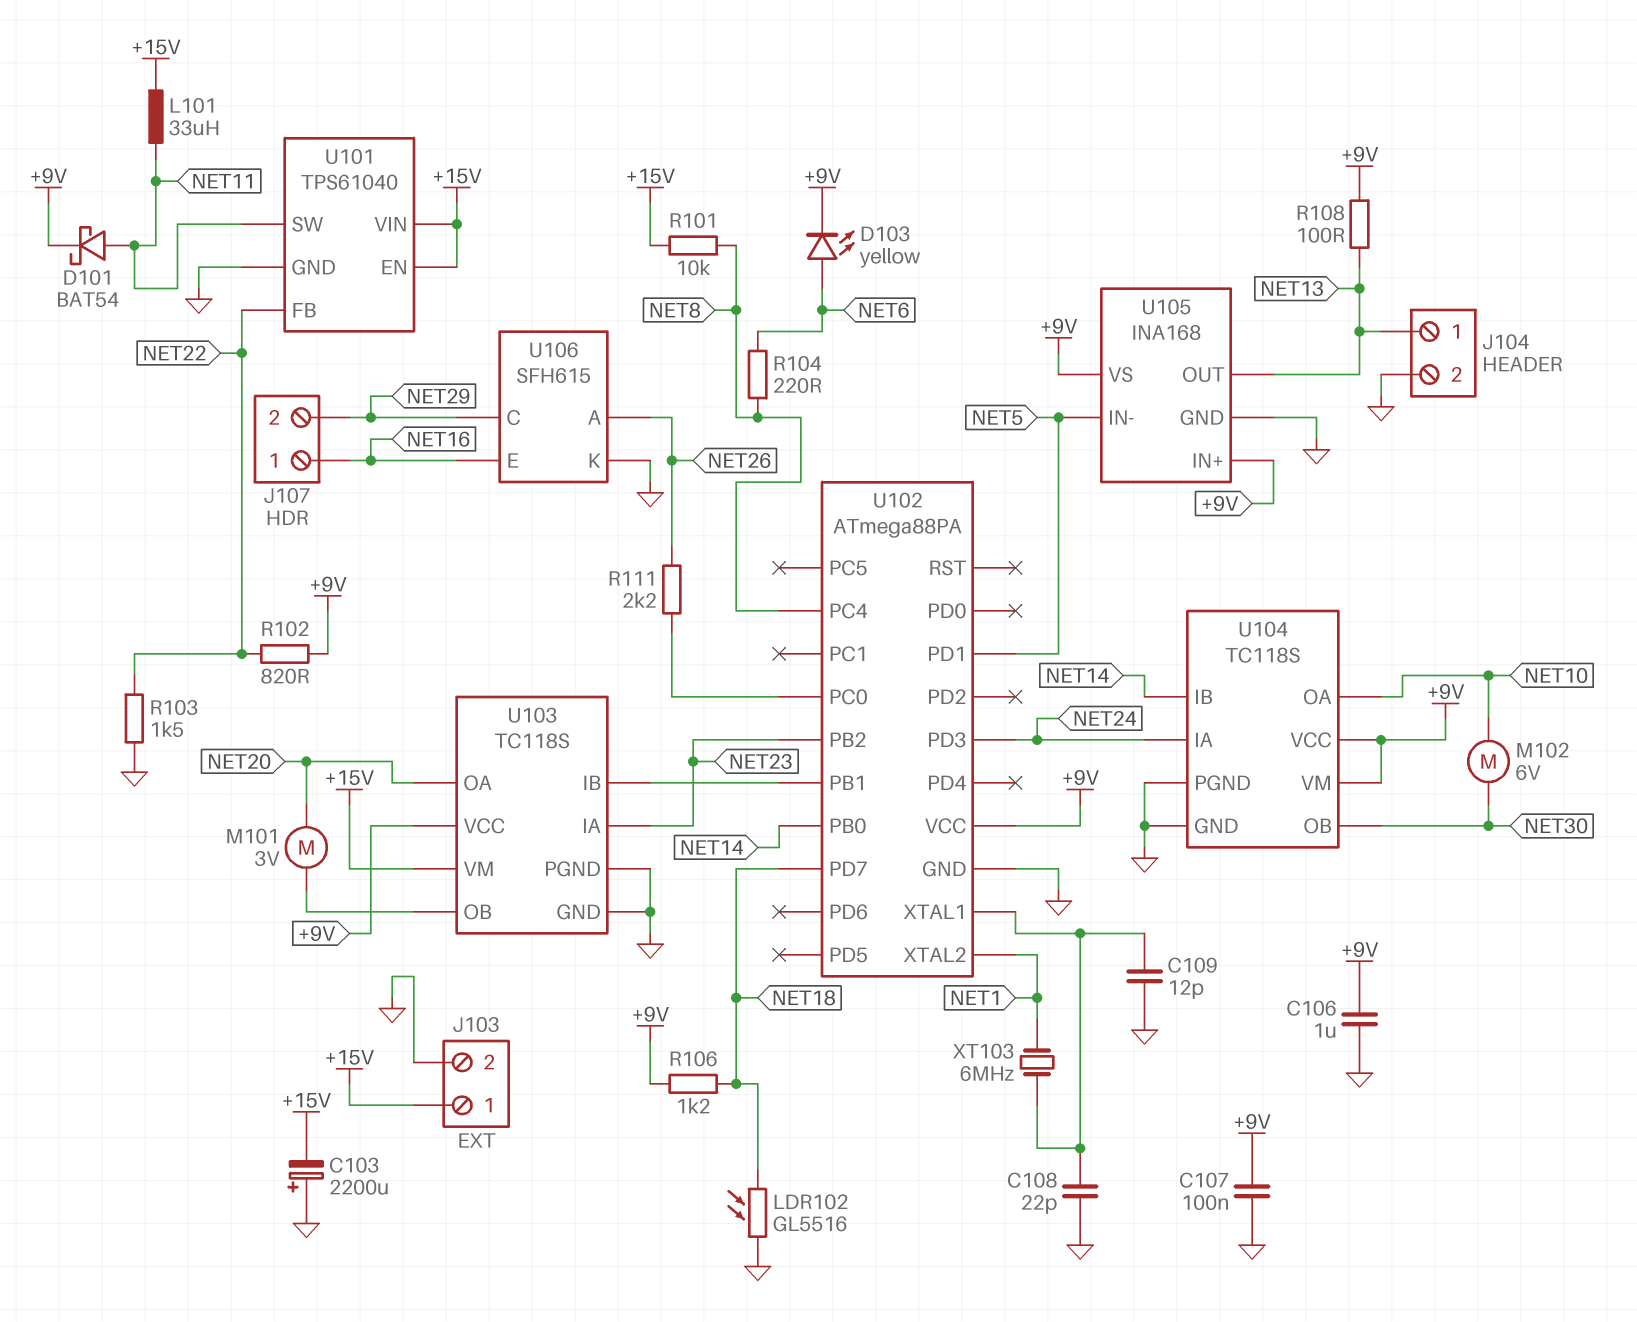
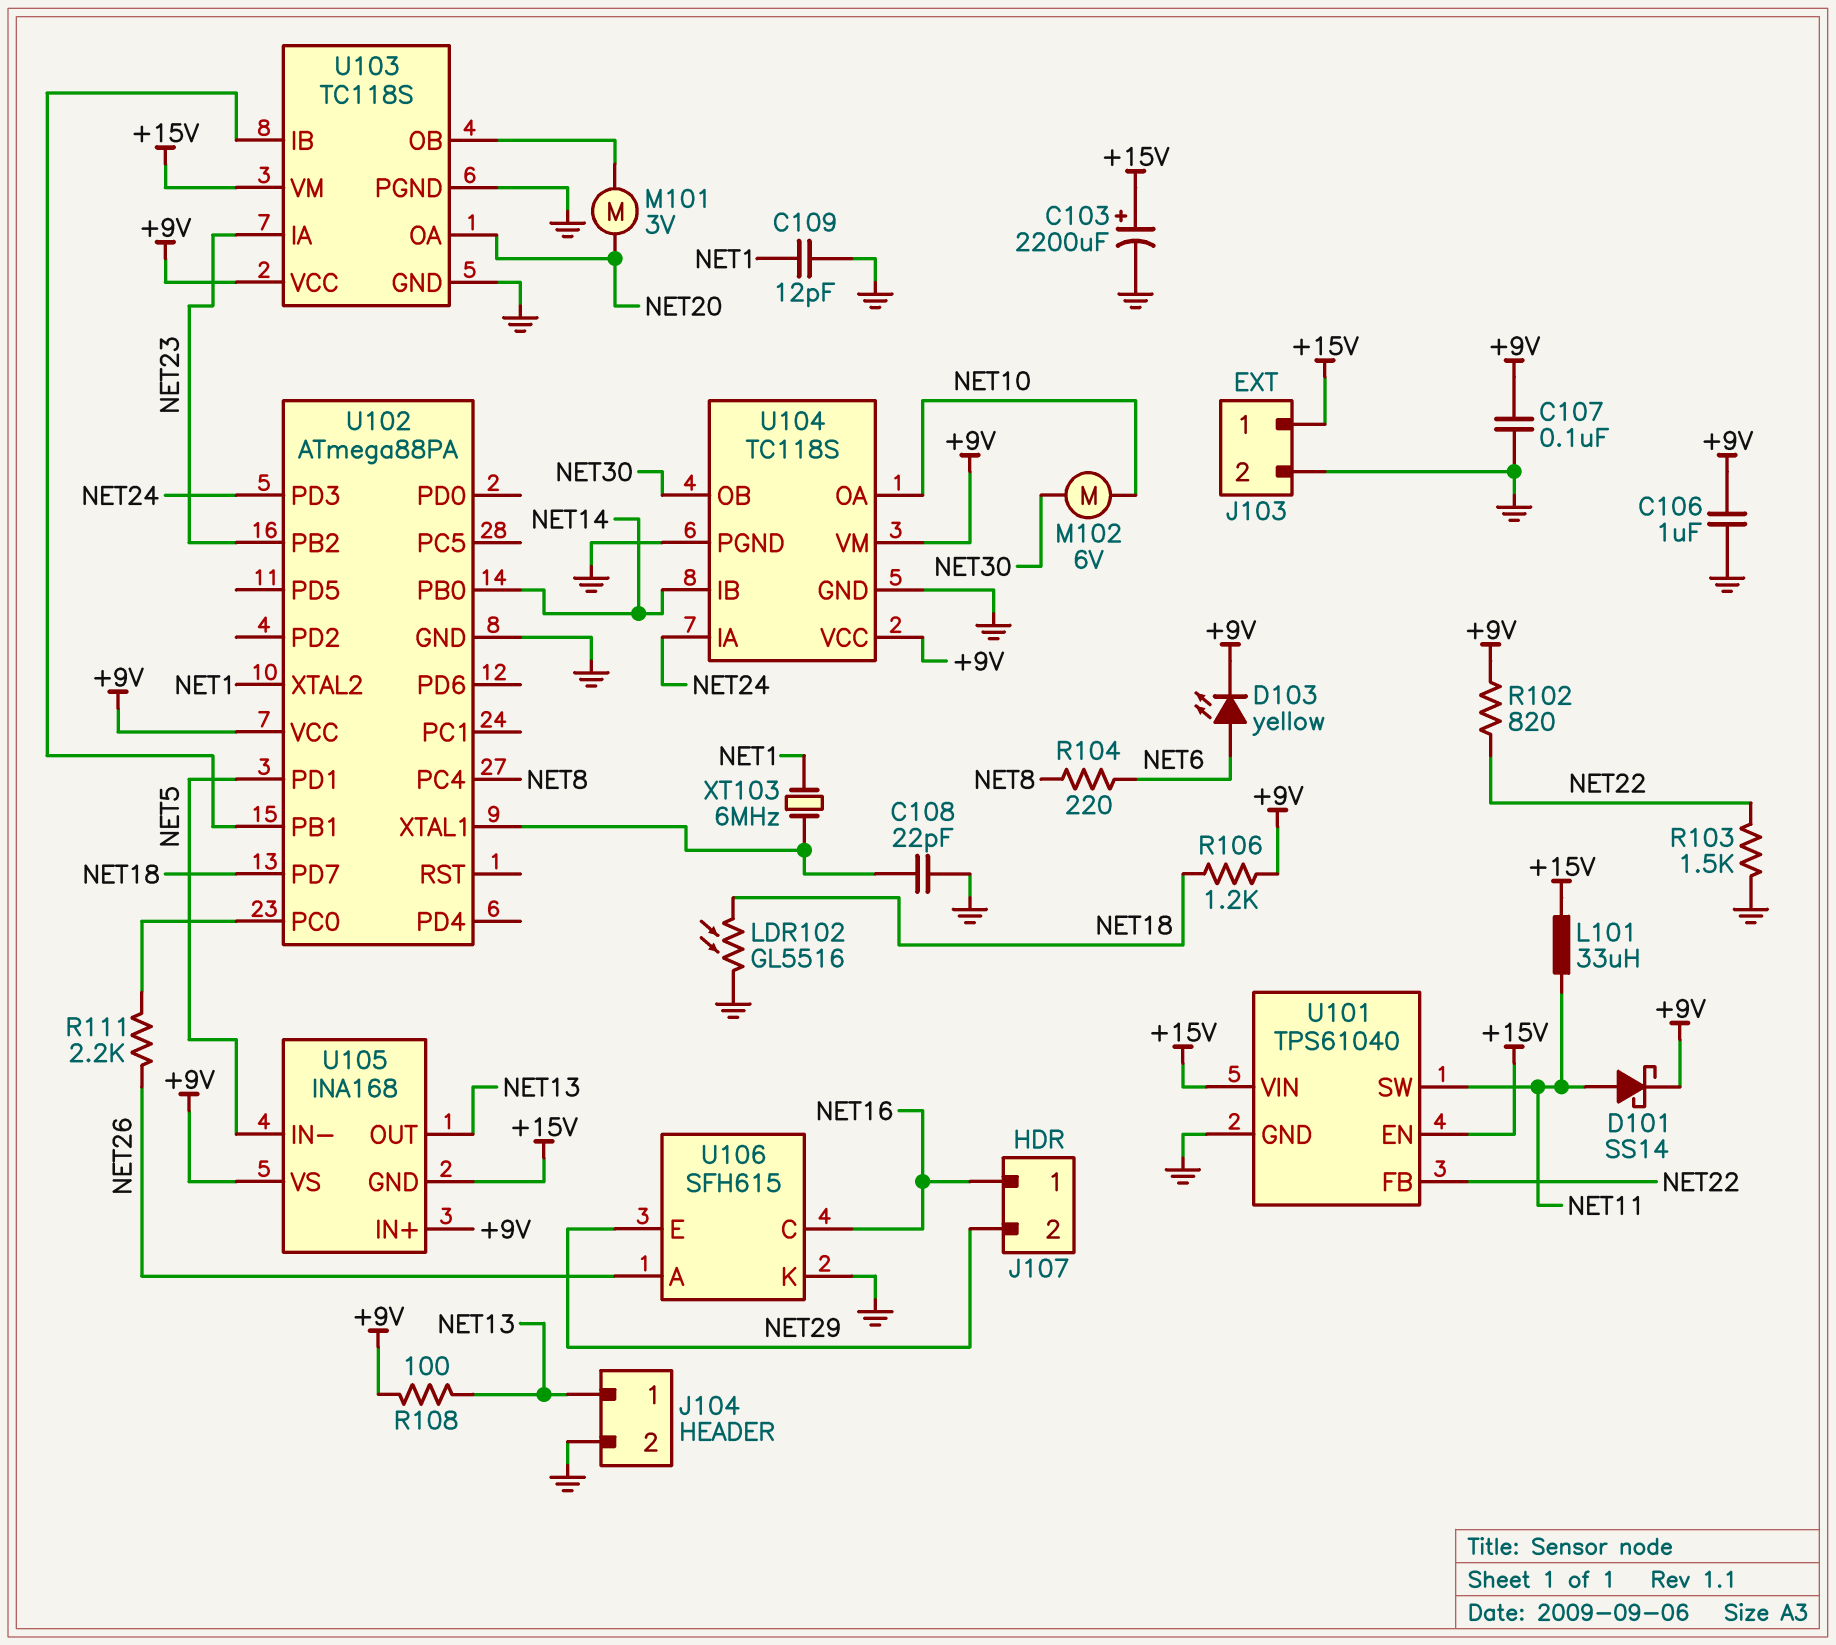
C103: 2200uF (plus GND, minus +15V) -> 2200uF (plus +15V, minus GND)
C109: 12pF (GND, U102/XTAL1) -> 12pF (GND, NET1)
D101: schottky BAT54 (A NET11, K +9V) -> schottky SS14 (A NET11, K +9V)
R101: 10k (+15V, NET8) -> none
U105 pin GND: GND -> +15V
U106 pin C: NET29 -> NET16
U106 pin E: NET16 -> NET29

